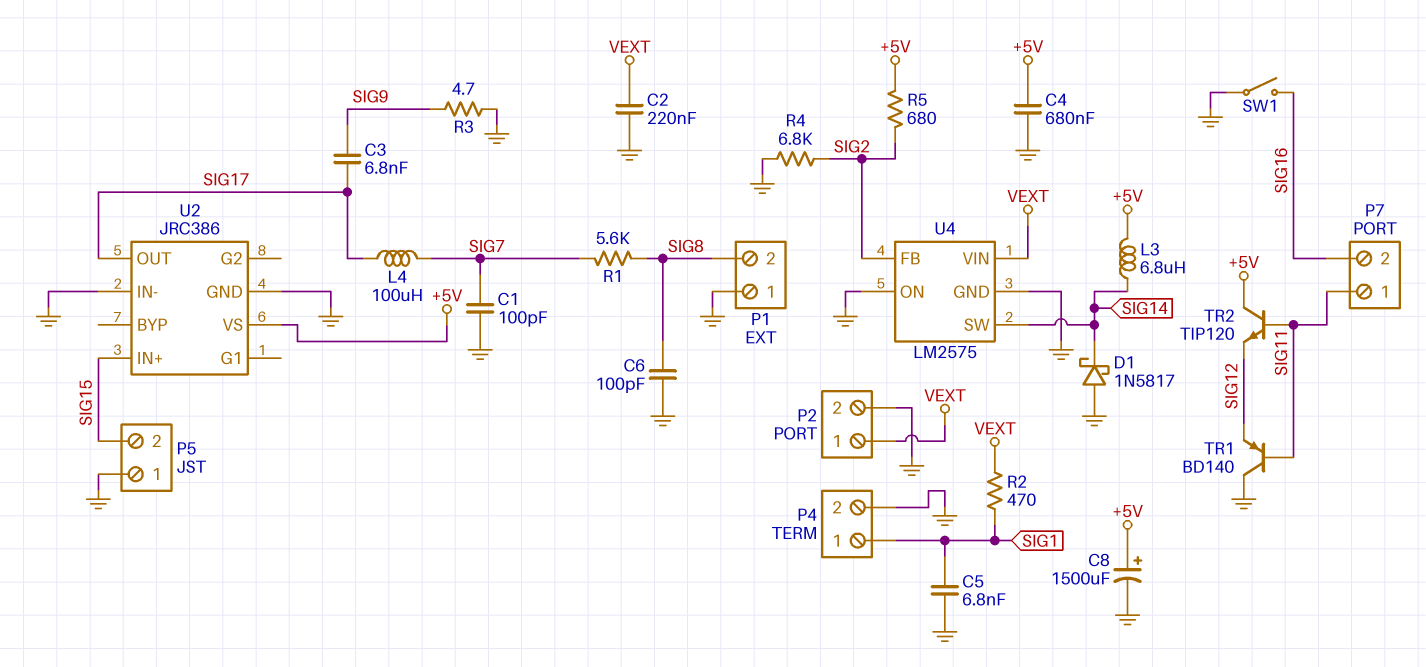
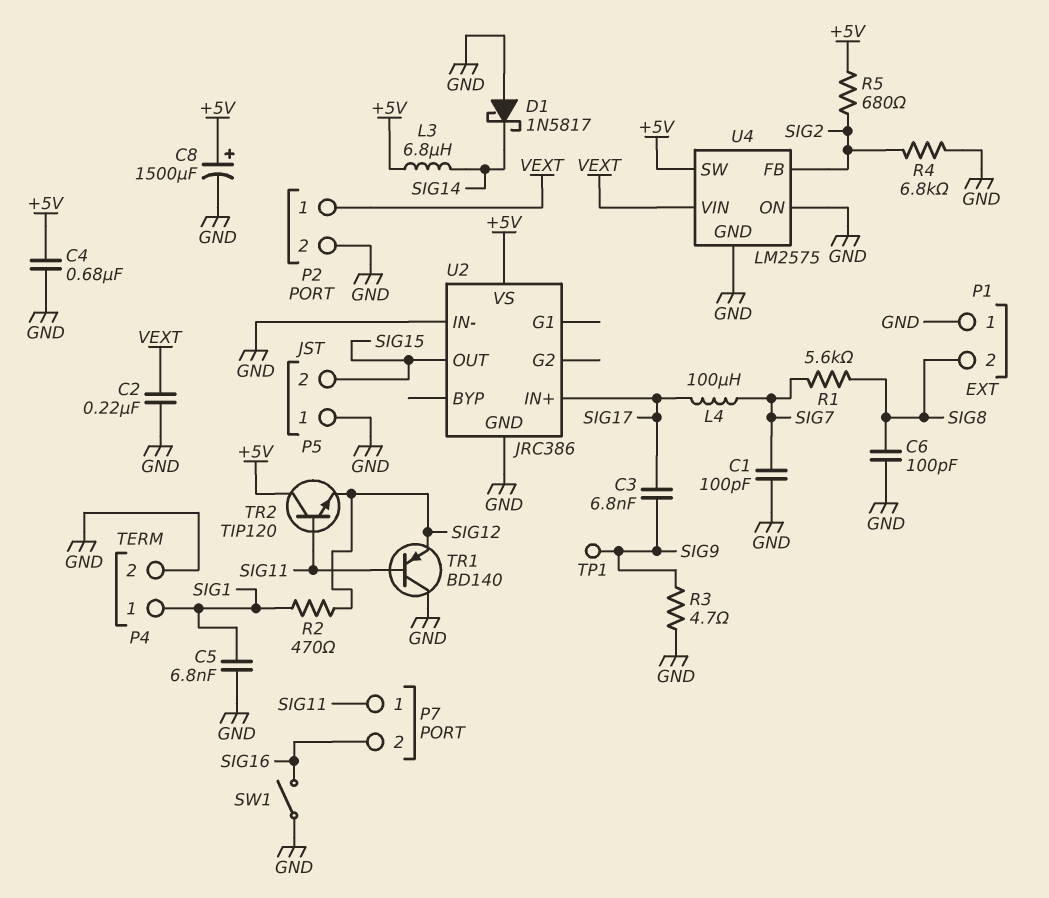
R2: 470 (SIG1, VEXT) -> 470 (SIG1, SIG12)
TP1: none -> test point (SIG9)
U2 pin IN+: SIG15 -> SIG17
U2 pin OUT: SIG17 -> SIG15
U4 pin SW: SIG14 -> +5V

